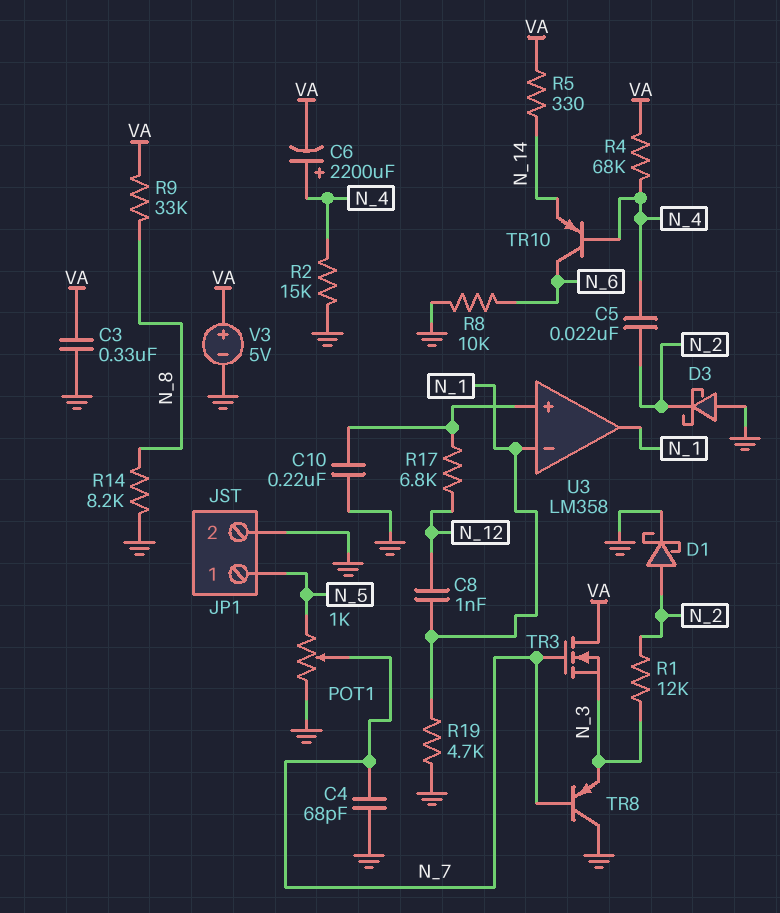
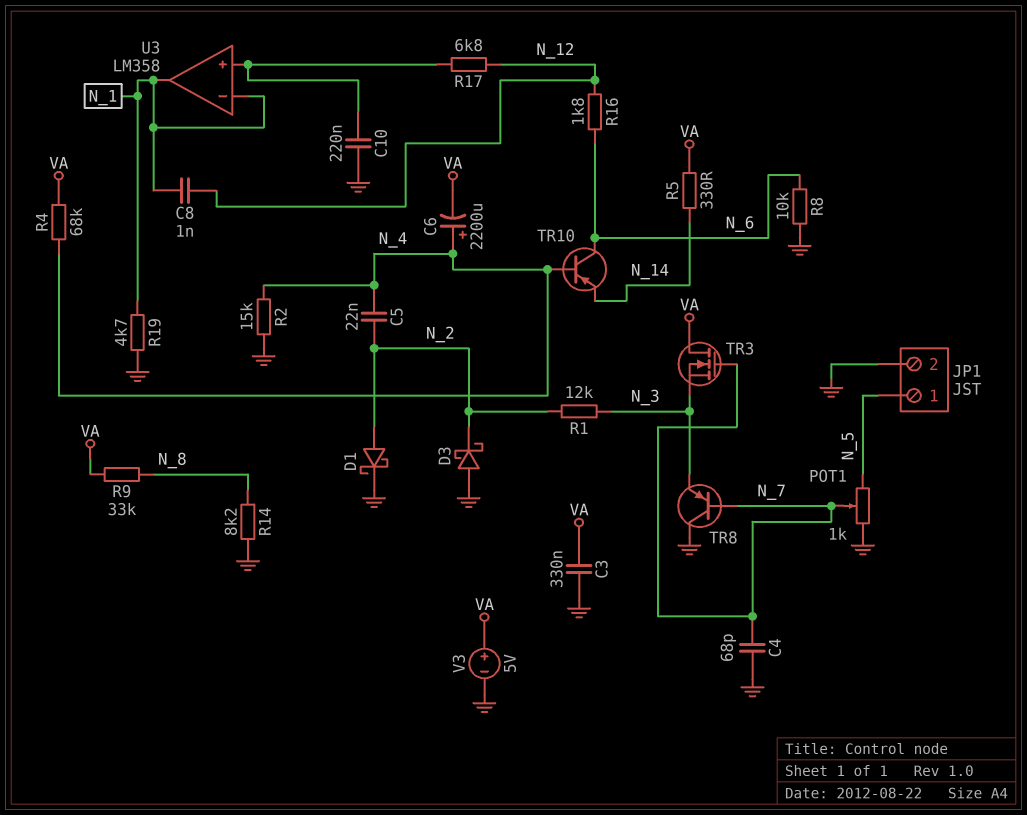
R16: none -> 1.8k (N_6, N_12)

